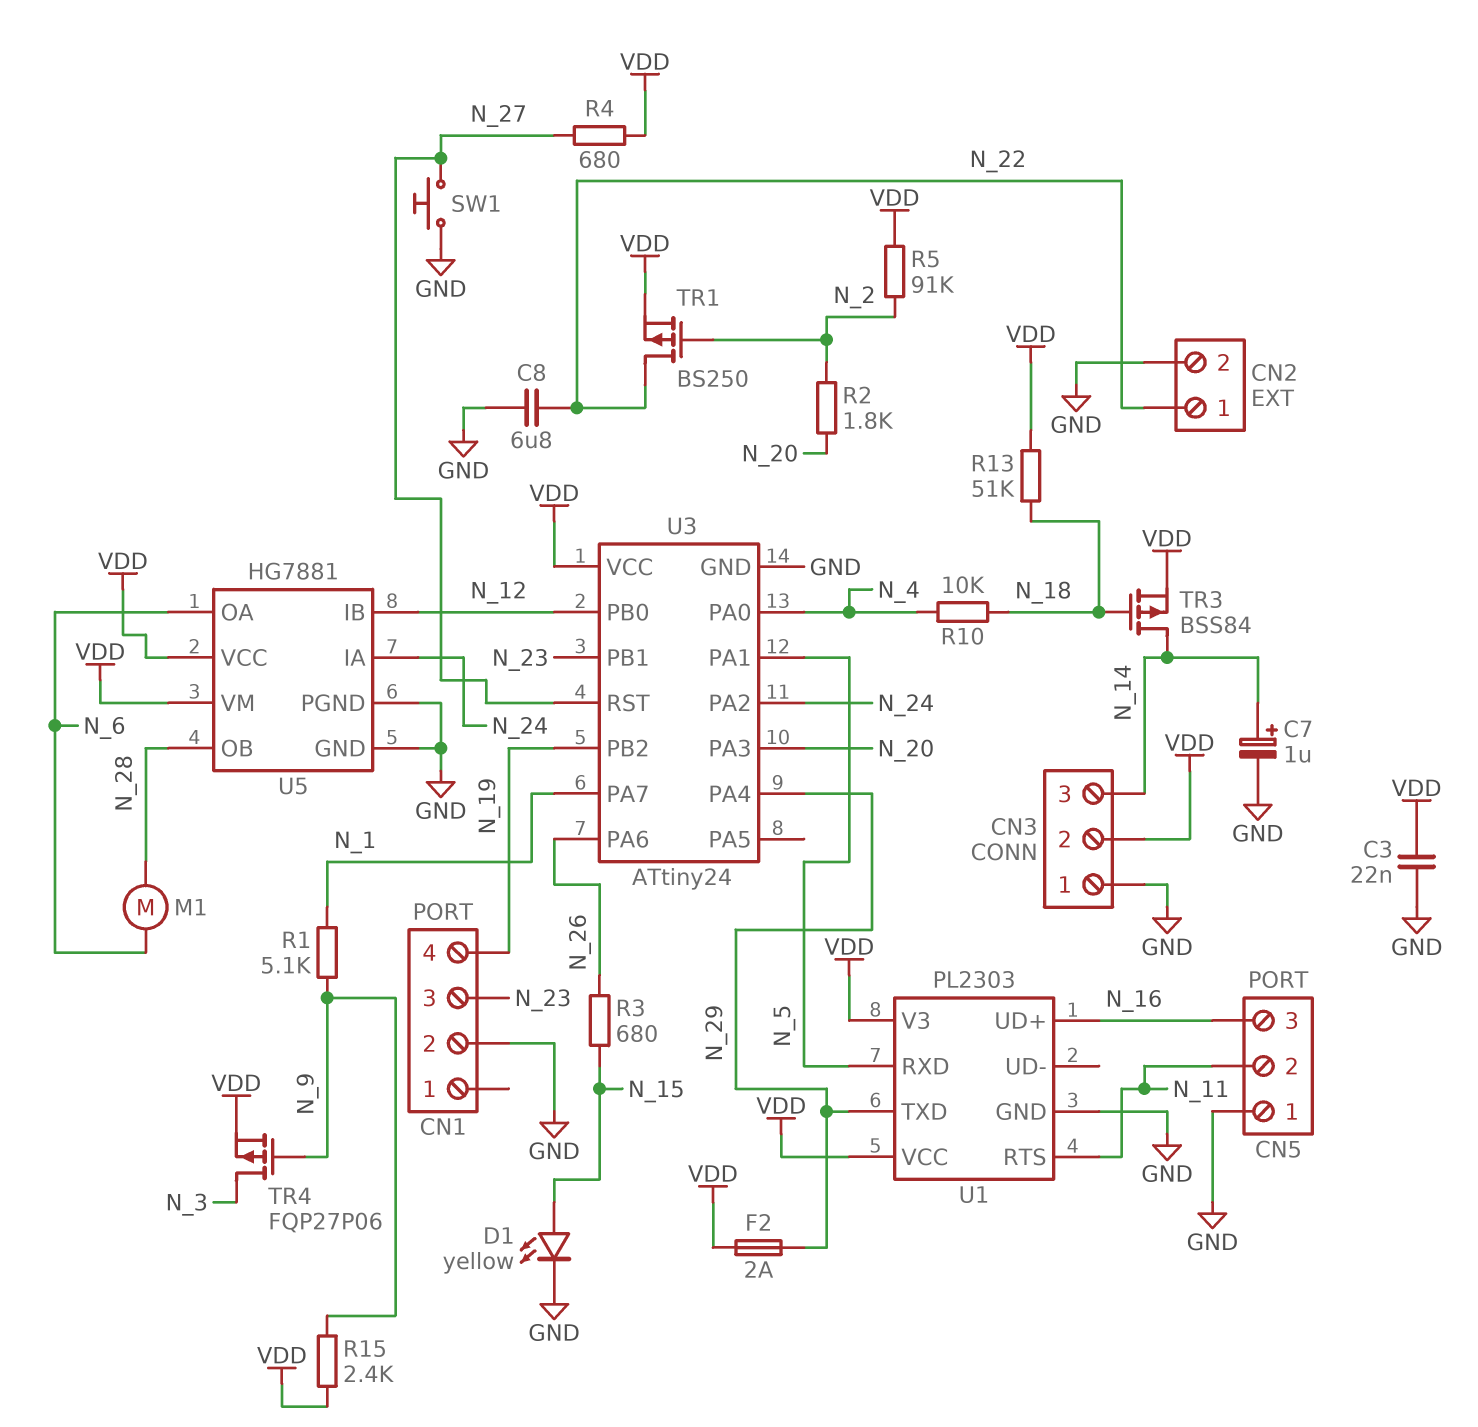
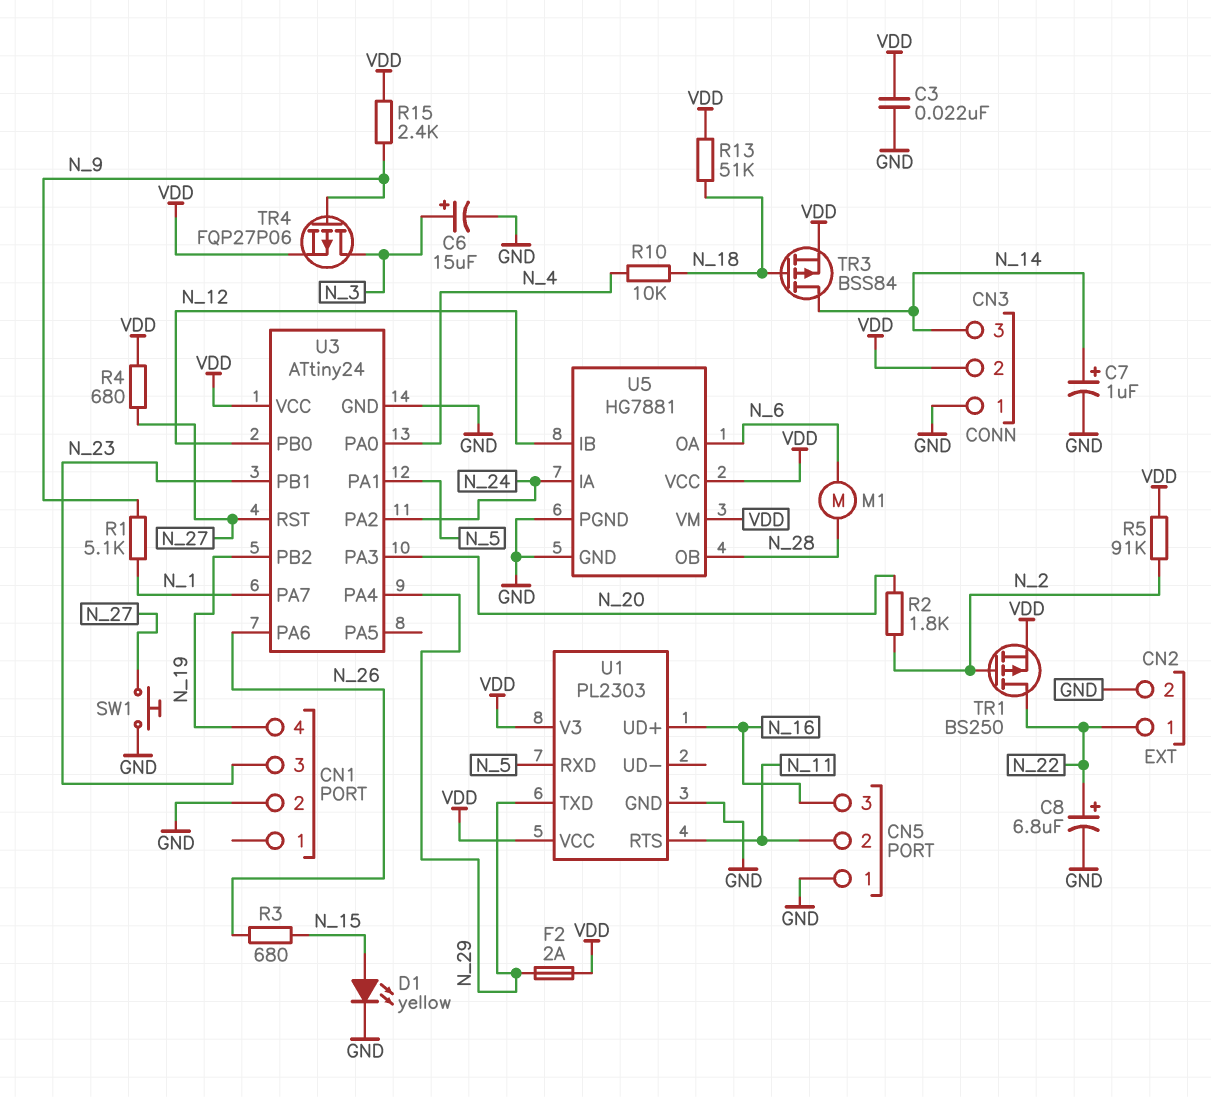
C6: none -> 15uF (plus N_3, minus GND)
C8: 6.8uF (GND, N_22) -> 6.8uF (plus N_22, minus GND)

